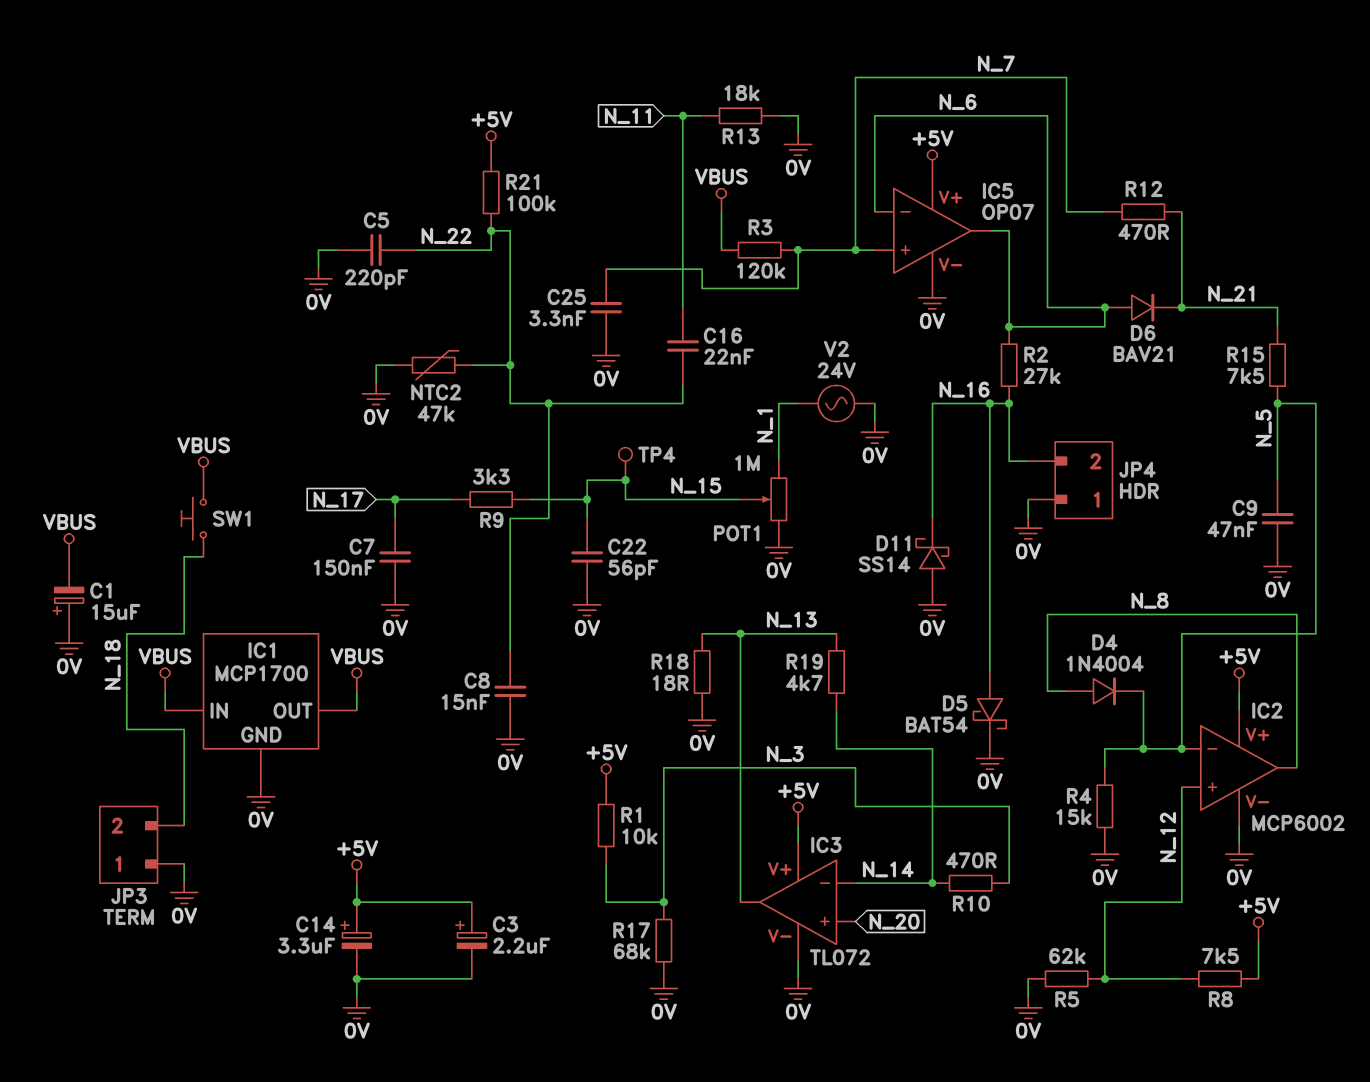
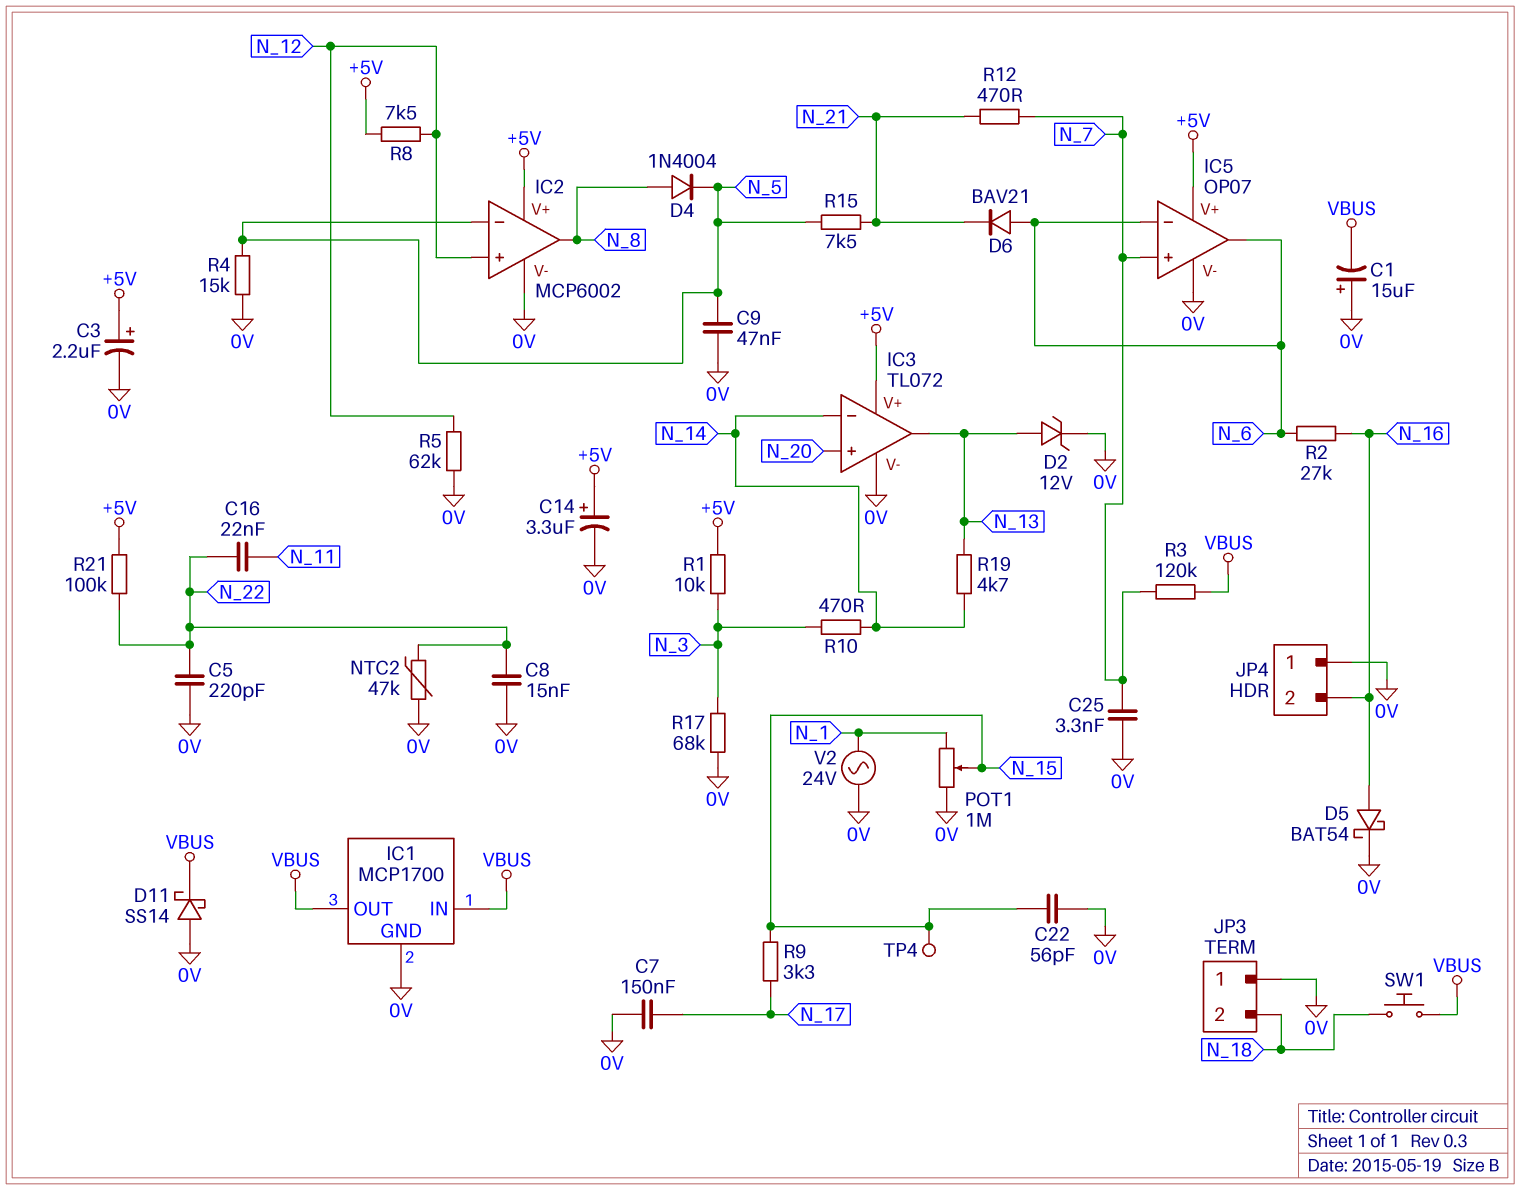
D2: none -> zener 12V (A N_13, K 0V)
D11: schottky SS14 (A 0V, K N_16) -> schottky SS14 (A 0V, K VBUS)
R13: 18k (0V, N_11) -> none
R18: 18 (0V, N_13) -> none

